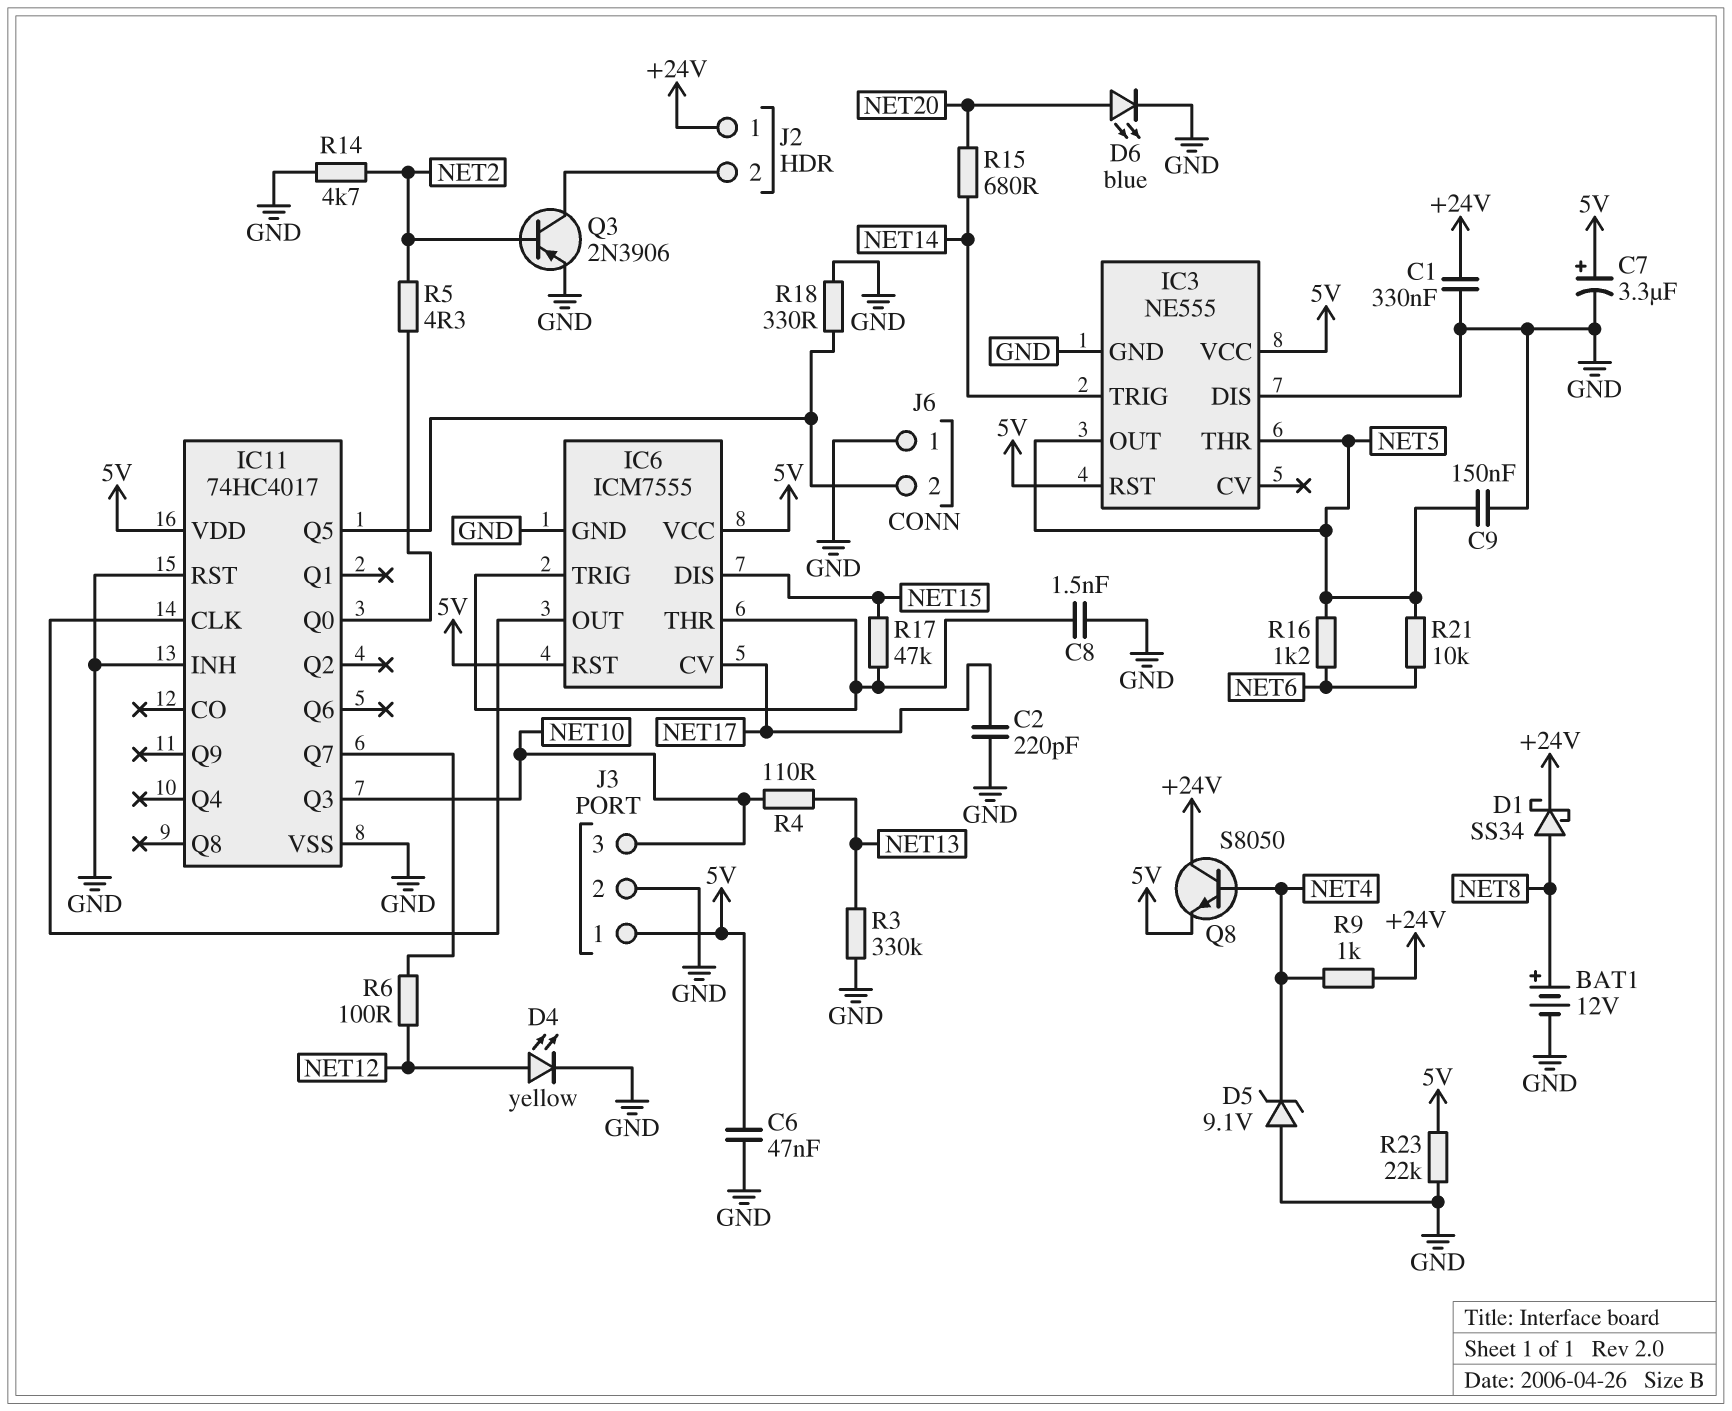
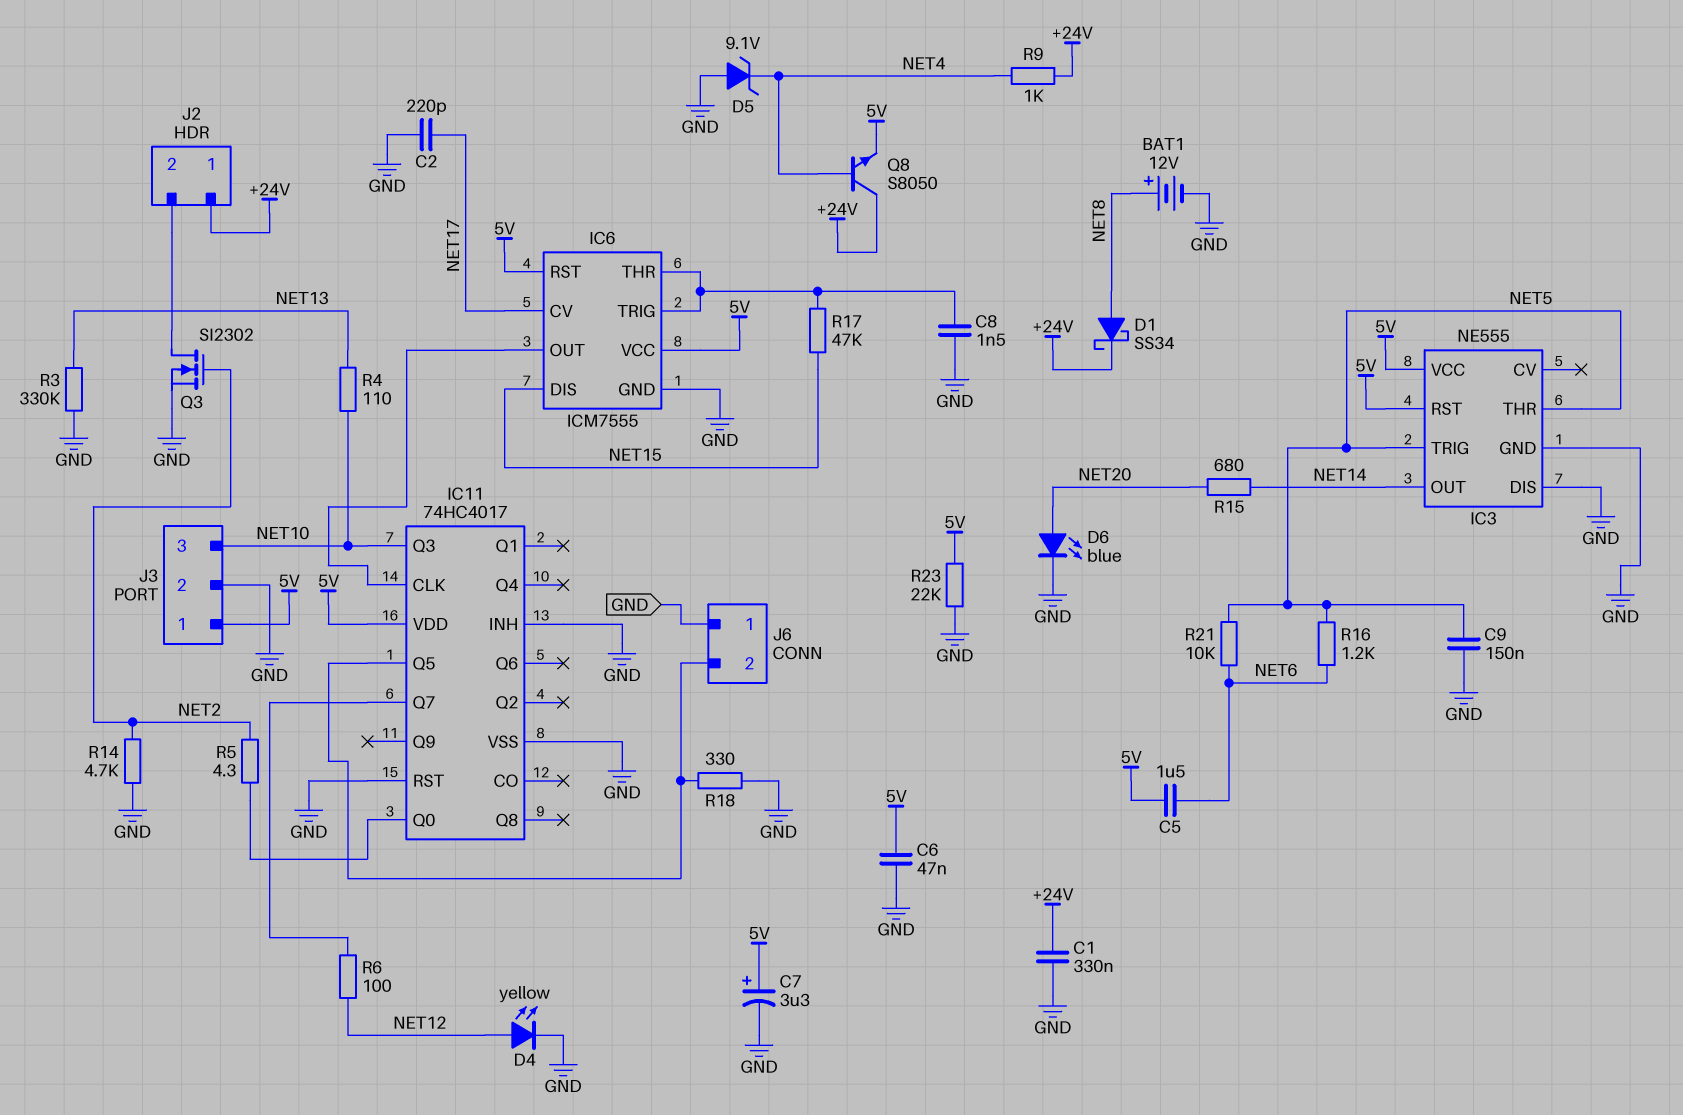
C5: none -> 1.5uF (5V, NET6)
IC3 pin OUT: NET5 -> NET14
IC3 pin TRIG: NET14 -> NET5
Q3: PNP 2N3906 (B NET2, C J2/2, E GND) -> NMOS SI2302 (G NET2, D J2/2, S GND)

